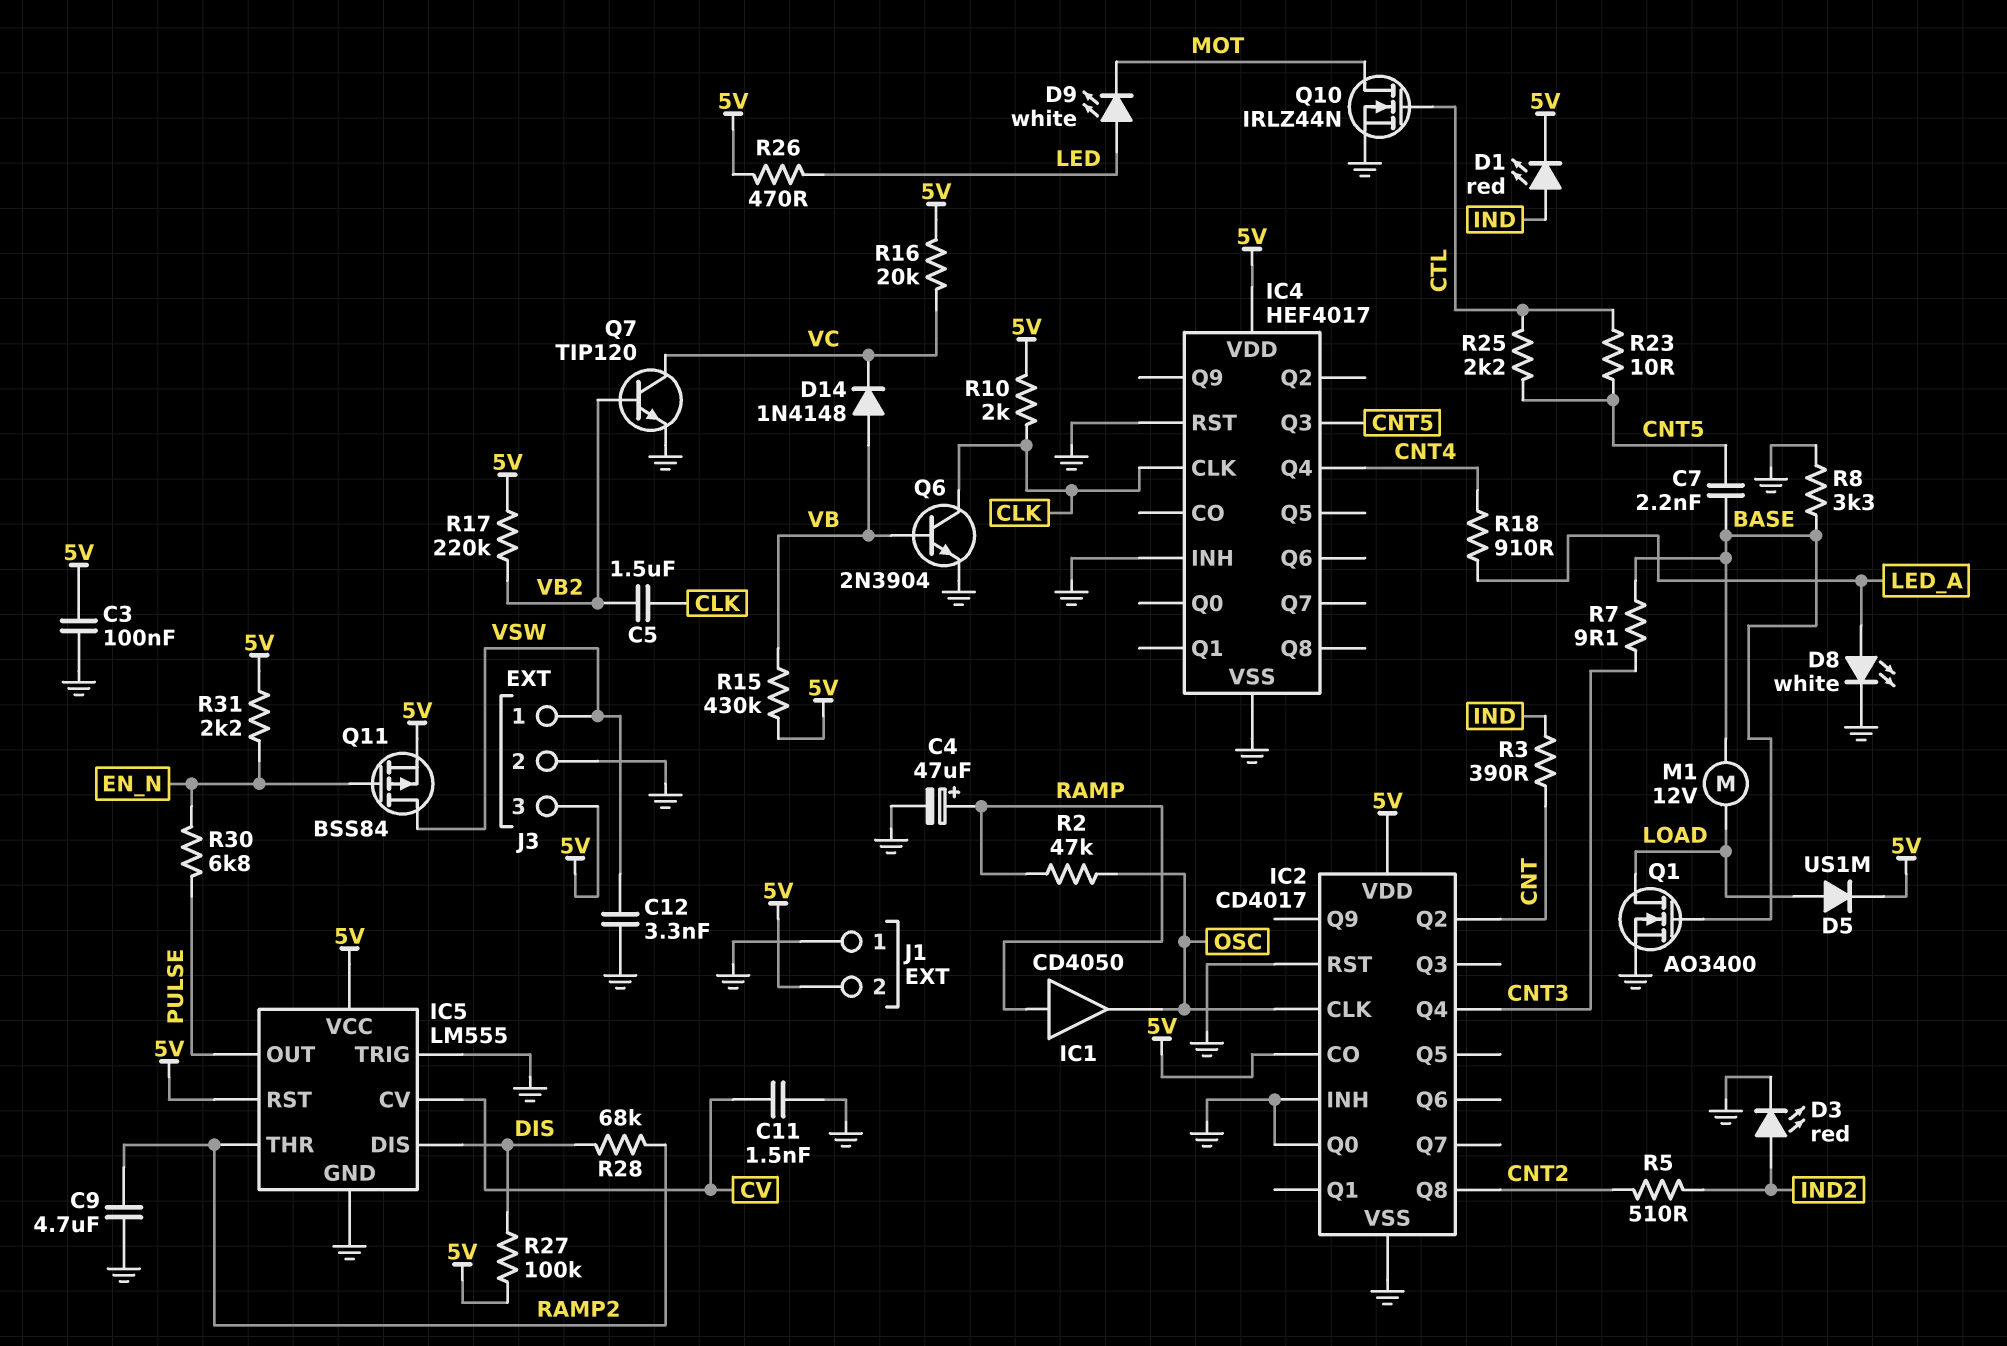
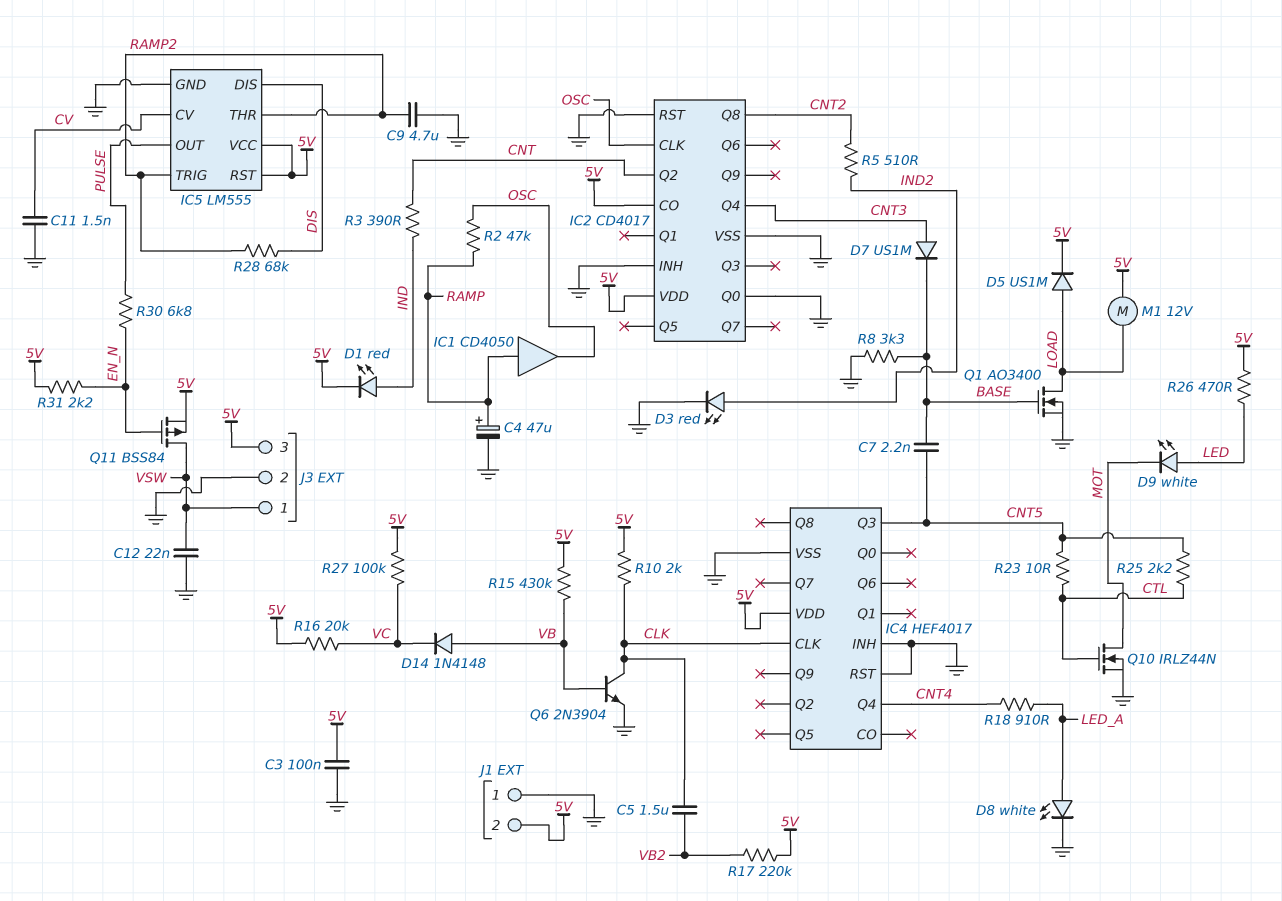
C12: 3.3nF (GND, VSW) -> 22nF (GND, VSW)
D7: none -> diode US1M (A CNT3, K BASE)
IC5 pin TRIG: GND -> RAMP2
M1: motor 12V (BASE, LOAD) -> motor 12V (5V, LOAD)
Q7: NPN TIP120 (B VB2, C VC, E GND) -> none
R7: 9.1 (BASE, CNT3) -> none
R27: 100k (5V, DIS) -> 100k (5V, VC)

